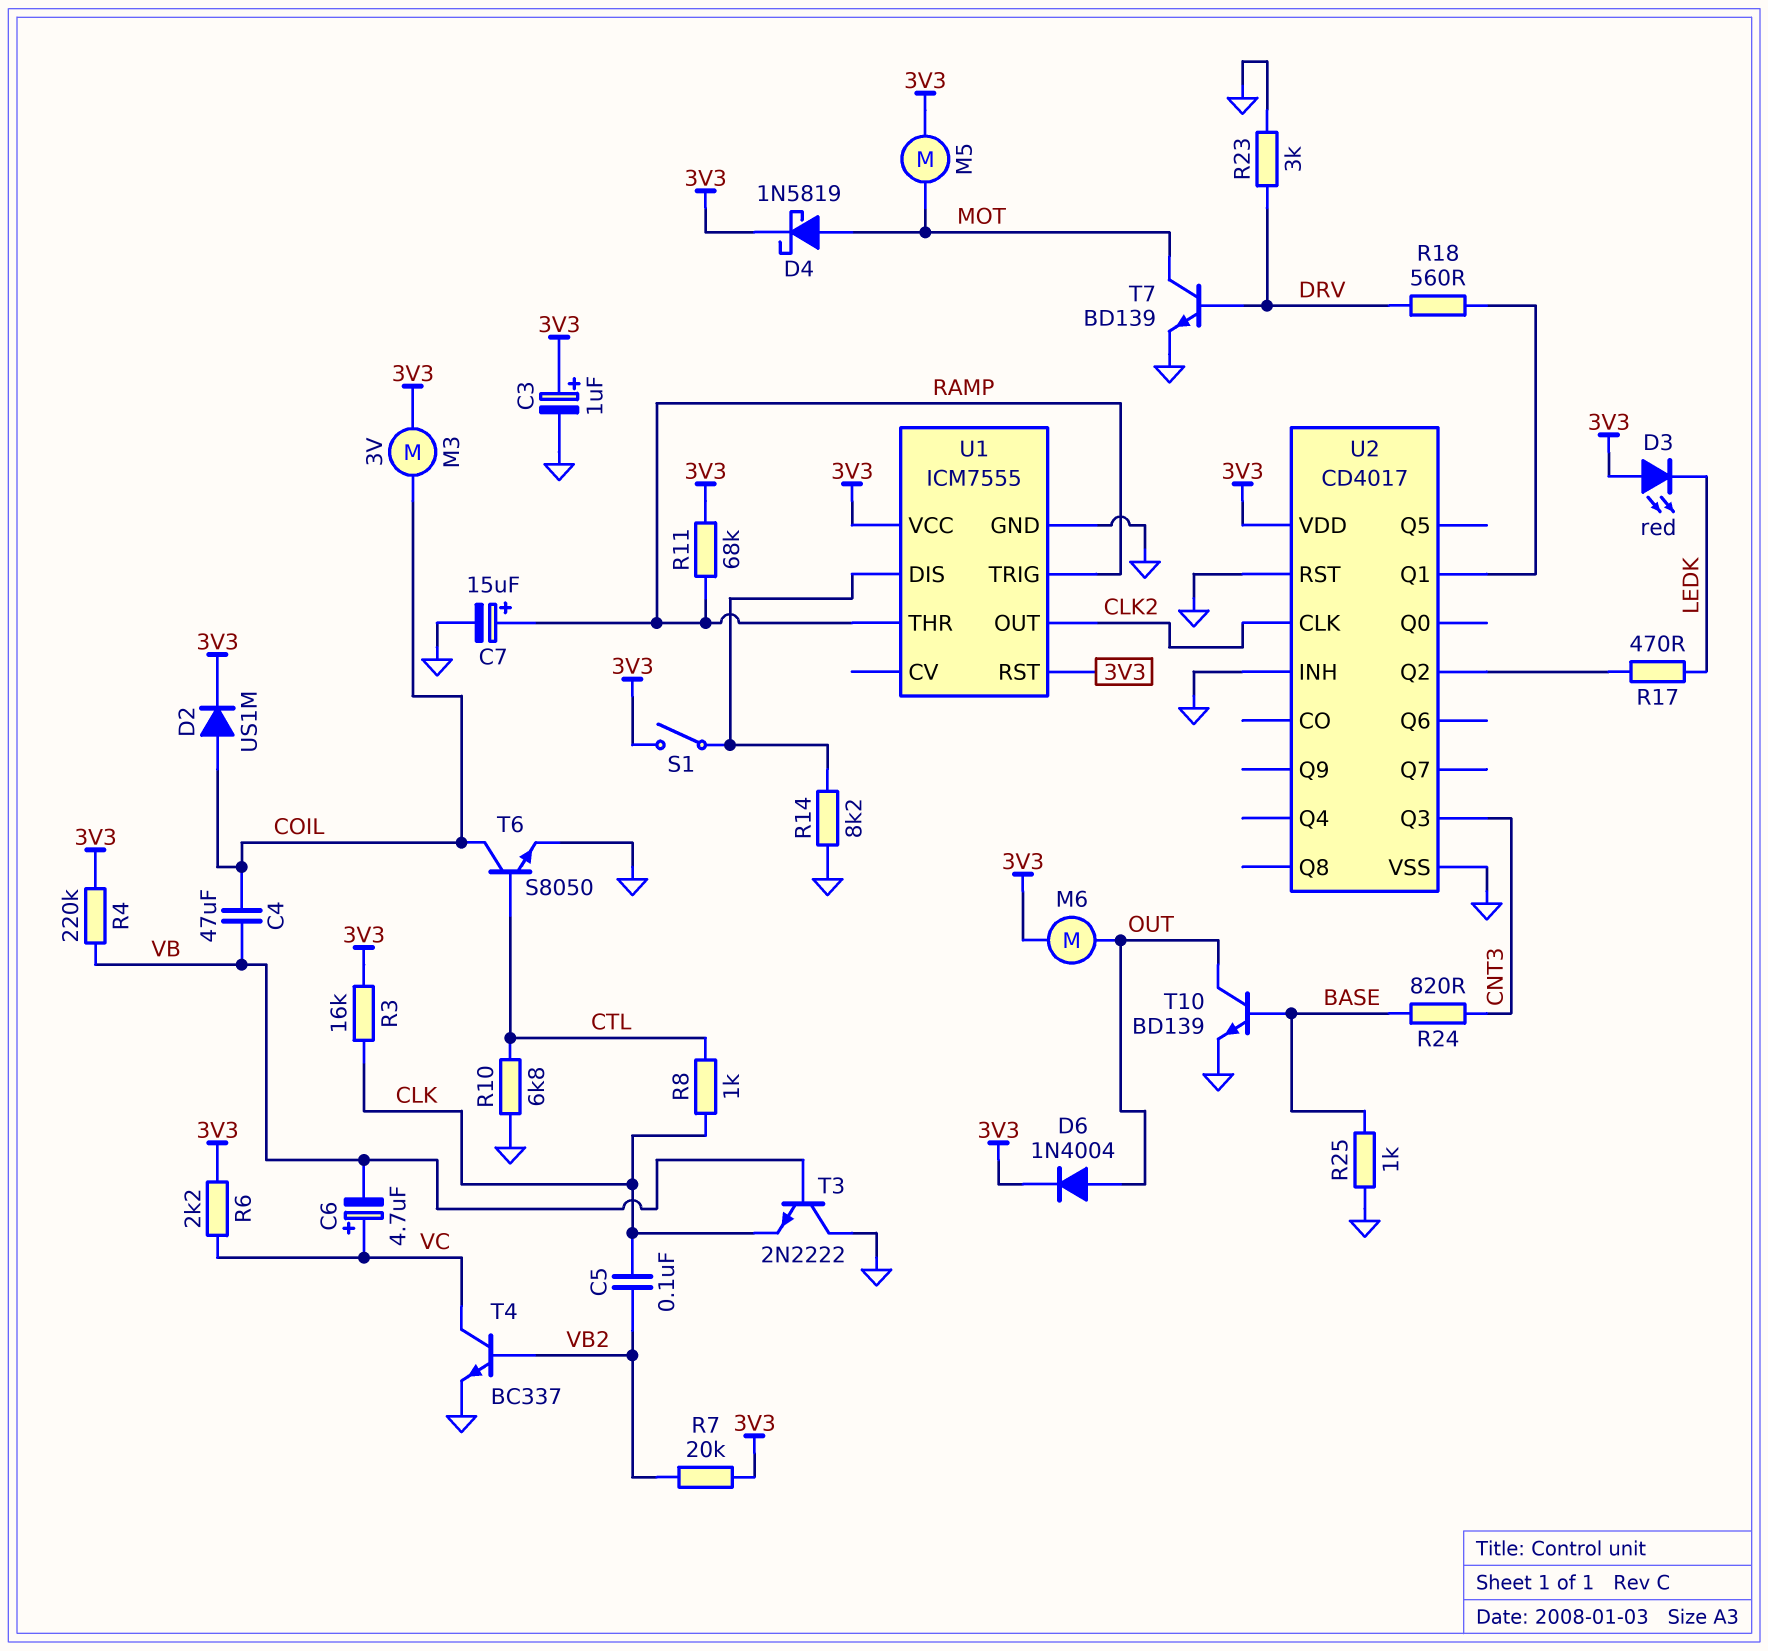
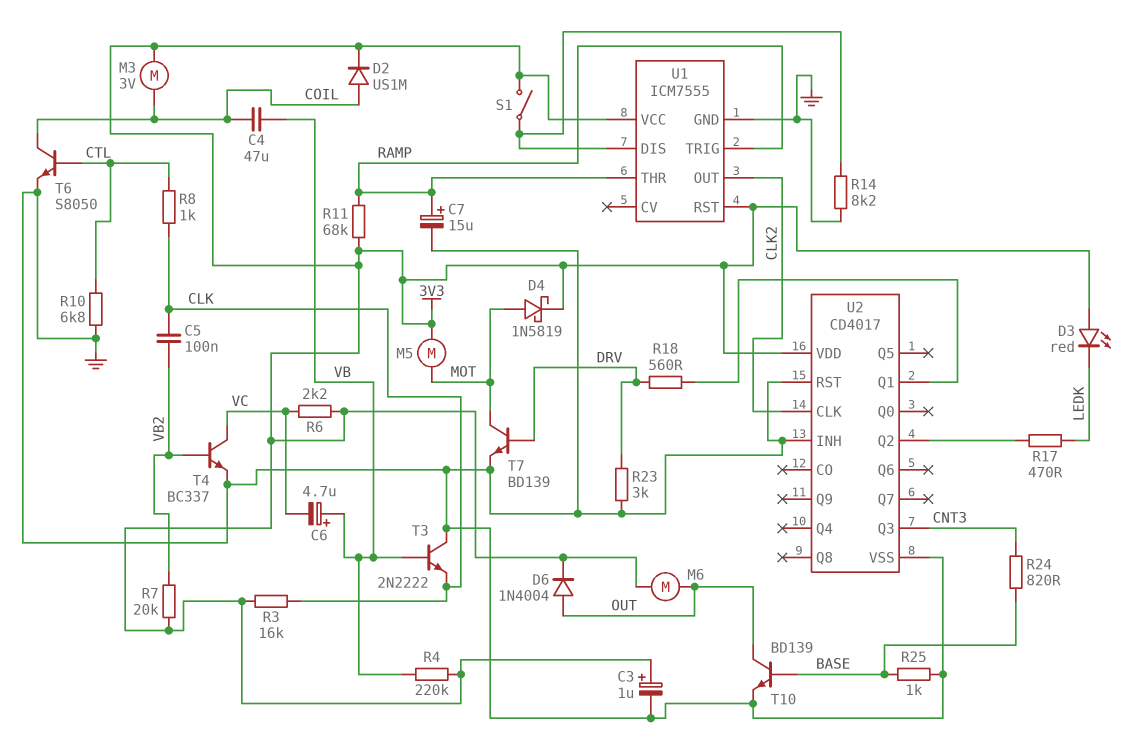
C6: 4.7uF (plus VC, minus VB) -> 4.7uF (plus VB, minus VC)

